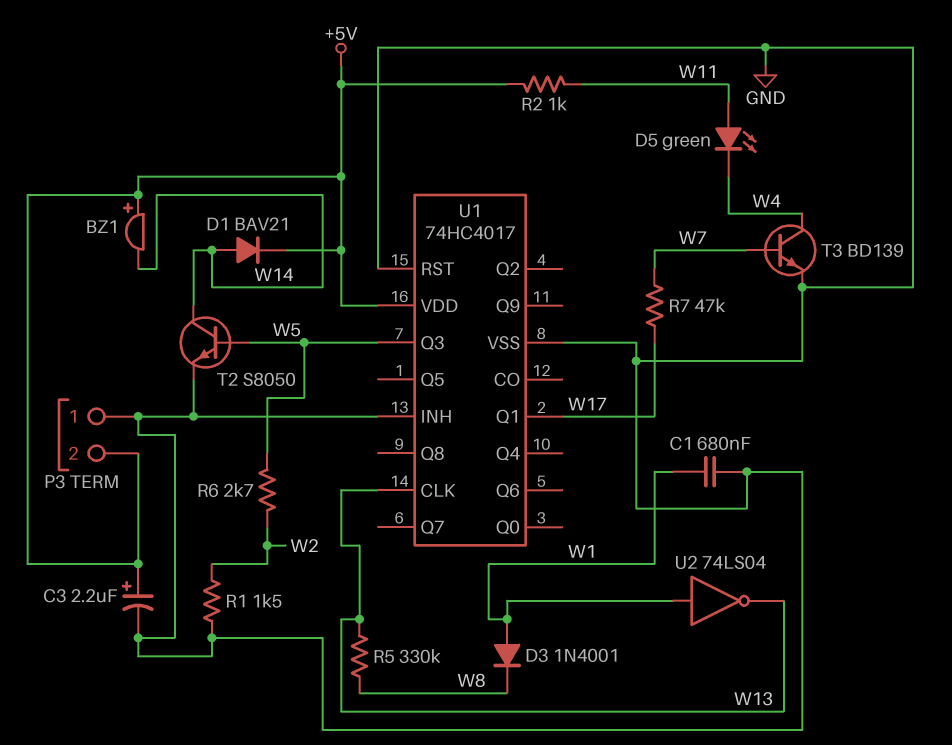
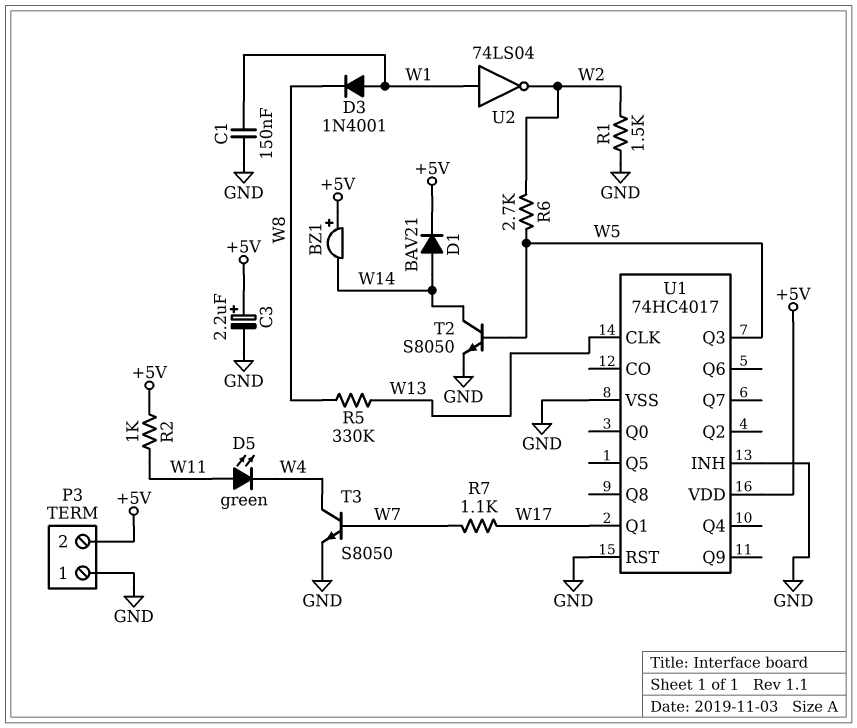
C1: 680nF (GND, W1) -> 150nF (GND, W1)
R7: 47k (W7, W17) -> 1.1k (W7, W17)
T3: NPN BD139 (B W7, C W4, E GND) -> NPN S8050 (B W7, C W4, E GND)
U2: NOT 74LS04 (in W1, out W13) -> NOT 74LS04 (in W1, out W2)

